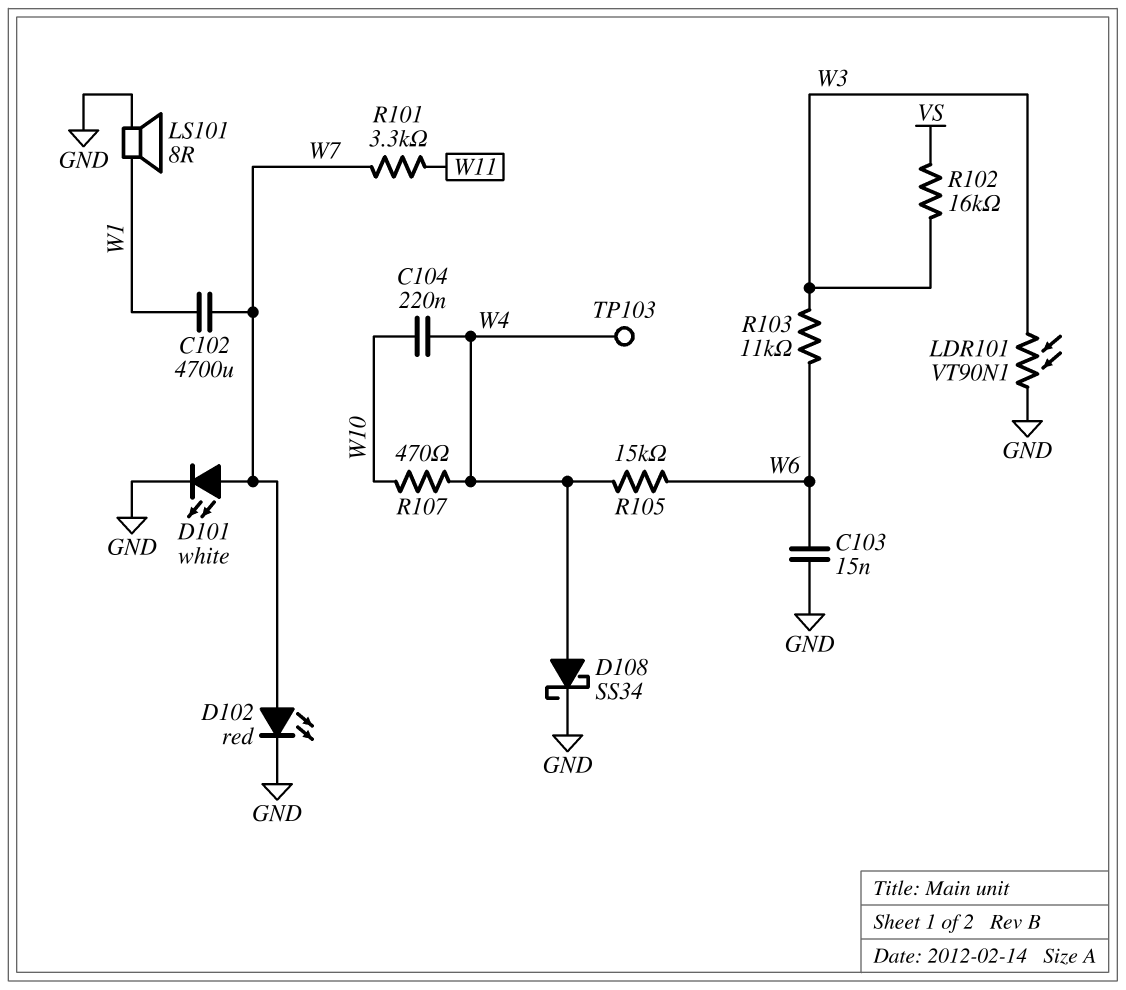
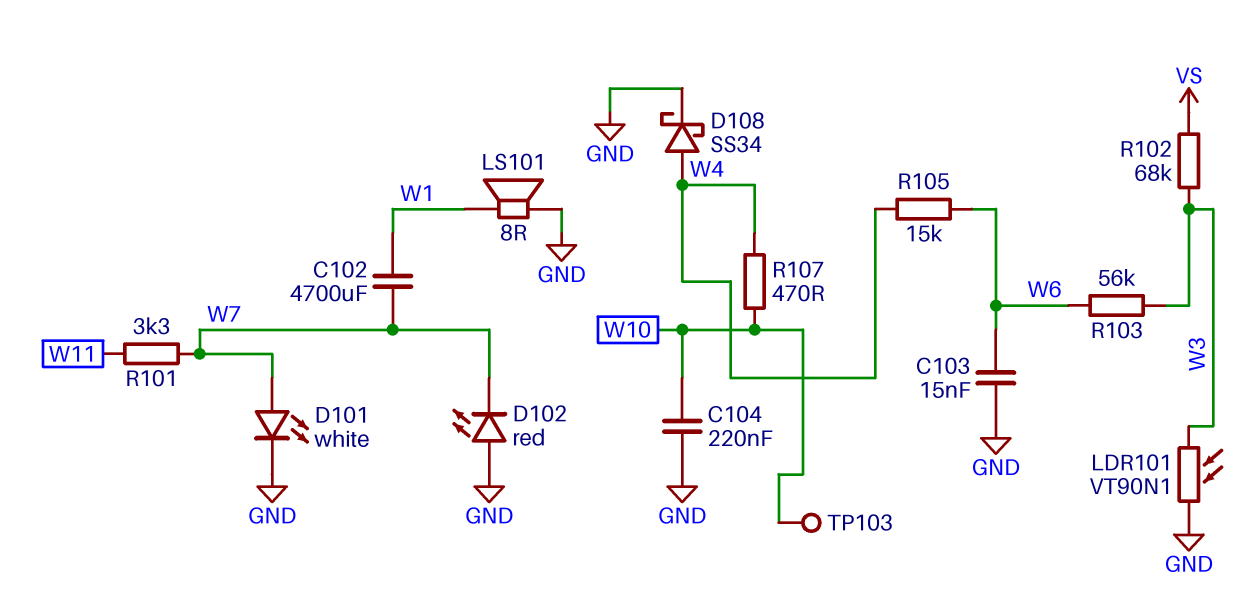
C104: 220nF (W4, W10) -> 220nF (GND, W10)
D102: LED red (A W7, K GND) -> LED red (A GND, K W7)
R102: 16k (VS, W3) -> 68k (VS, W3)
R103: 11k (W3, W6) -> 56k (W3, W6)
TP103: test point (W4) -> test point (W10)

